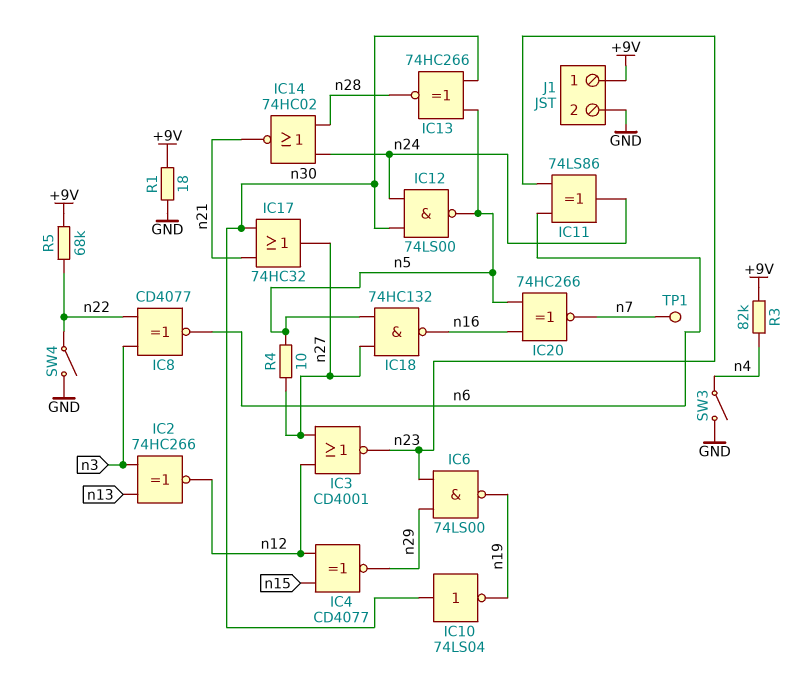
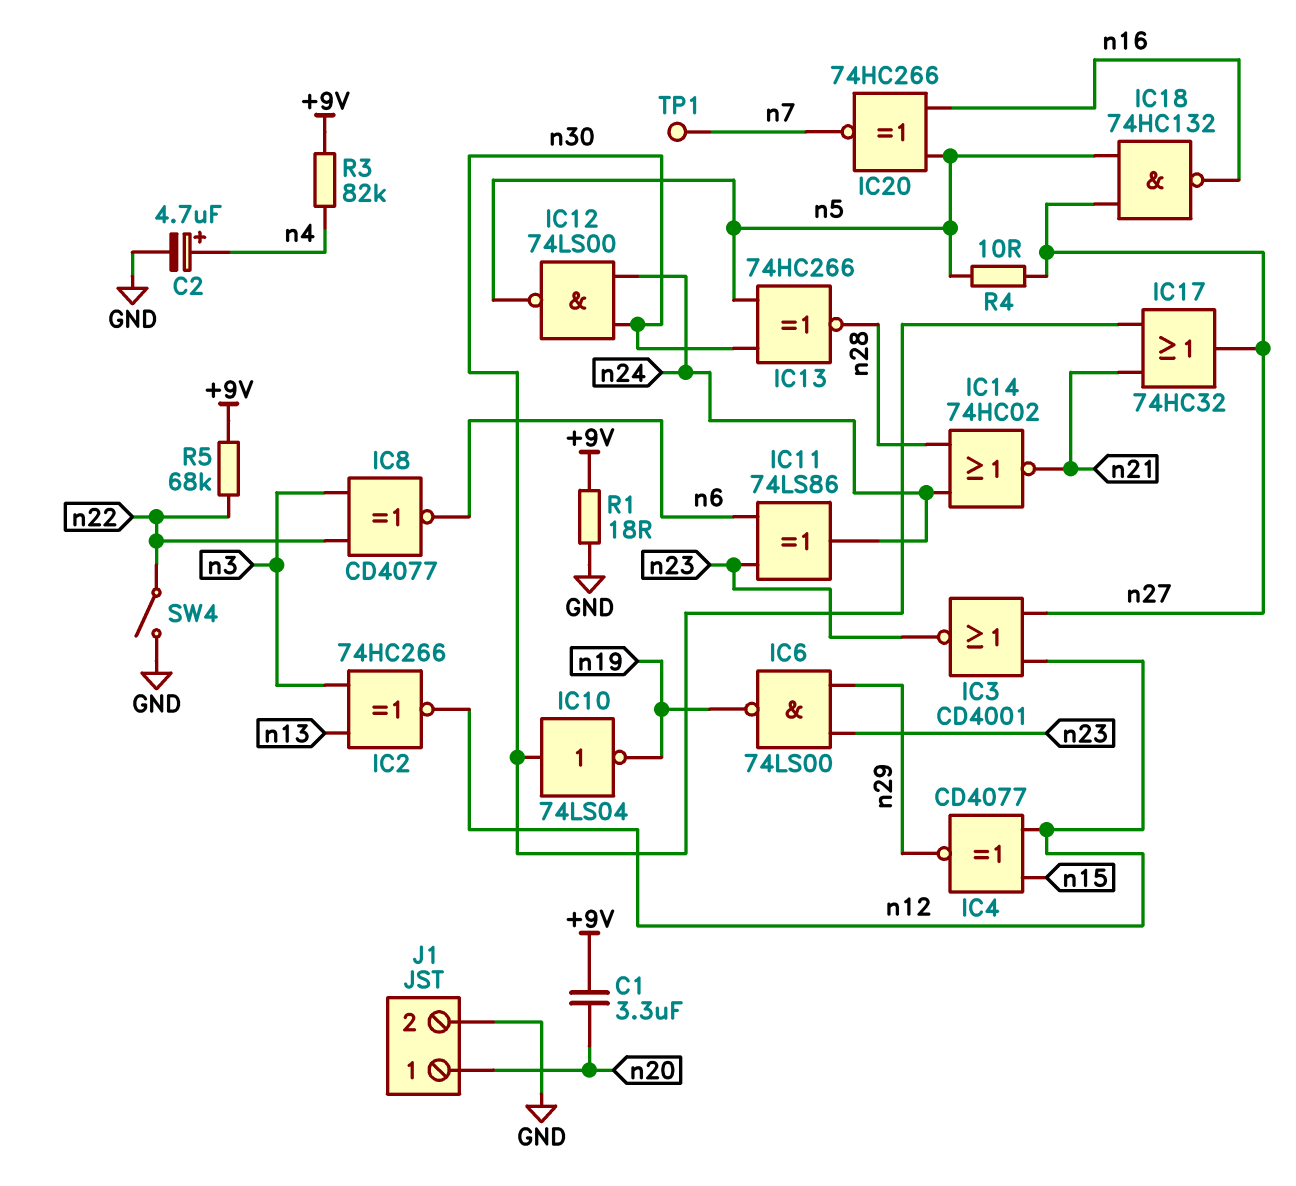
C1: none -> 3.3uF (+9V, n20)
C2: none -> 4.7uF (plus n4, minus GND)
J1 pin 1: +9V -> n20
SW3: switch (GND, n4) -> none

